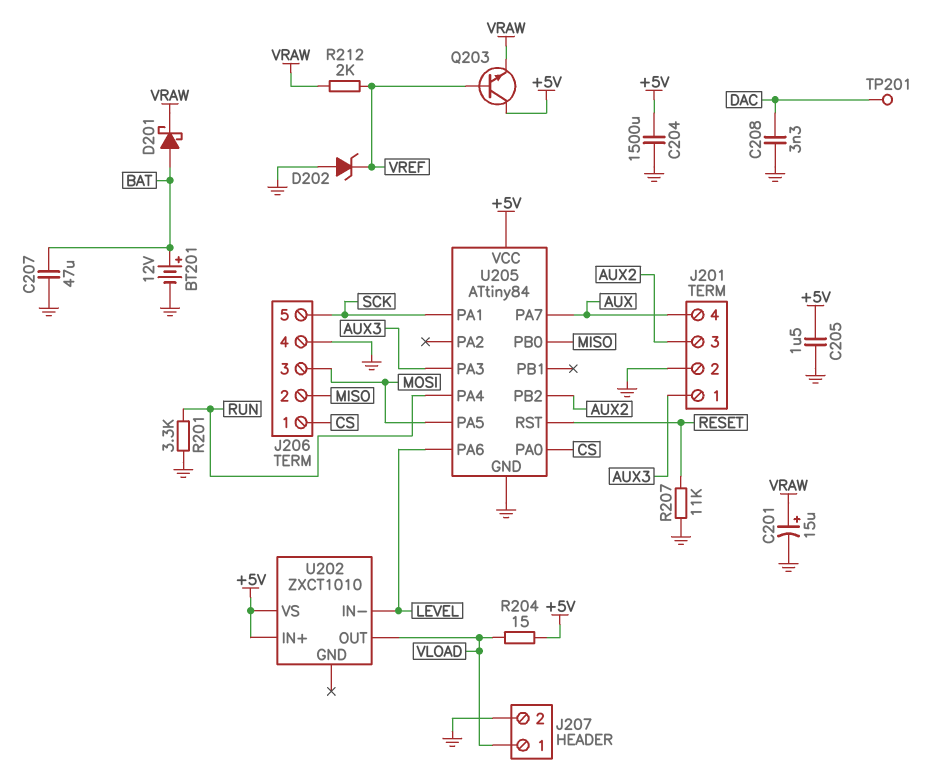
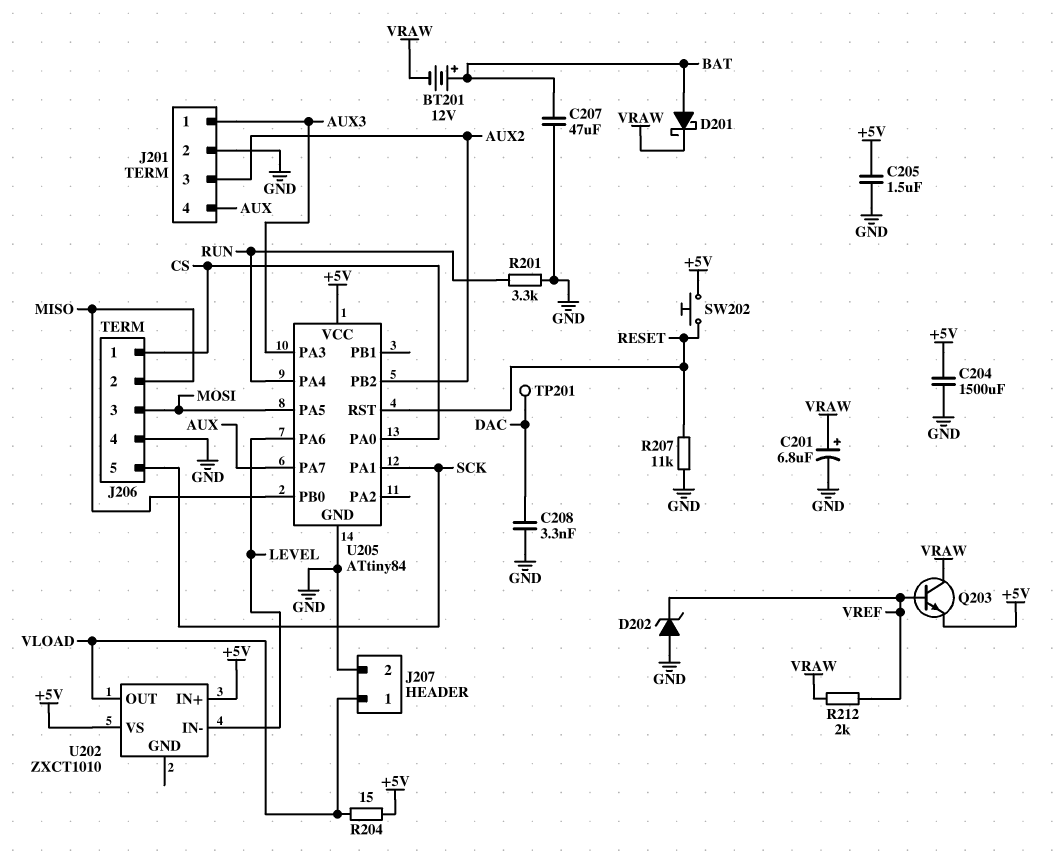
BT201: 12V (plus BAT, minus GND) -> 12V (plus BAT, minus VRAW)
C201: 15uF (plus VRAW, minus GND) -> 6.8uF (plus VRAW, minus GND)
Q203: NPN (B VREF, C +5V, E VRAW) -> NPN (B VREF, C VRAW, E +5V)
SW202: none -> button (+5V, RESET)

